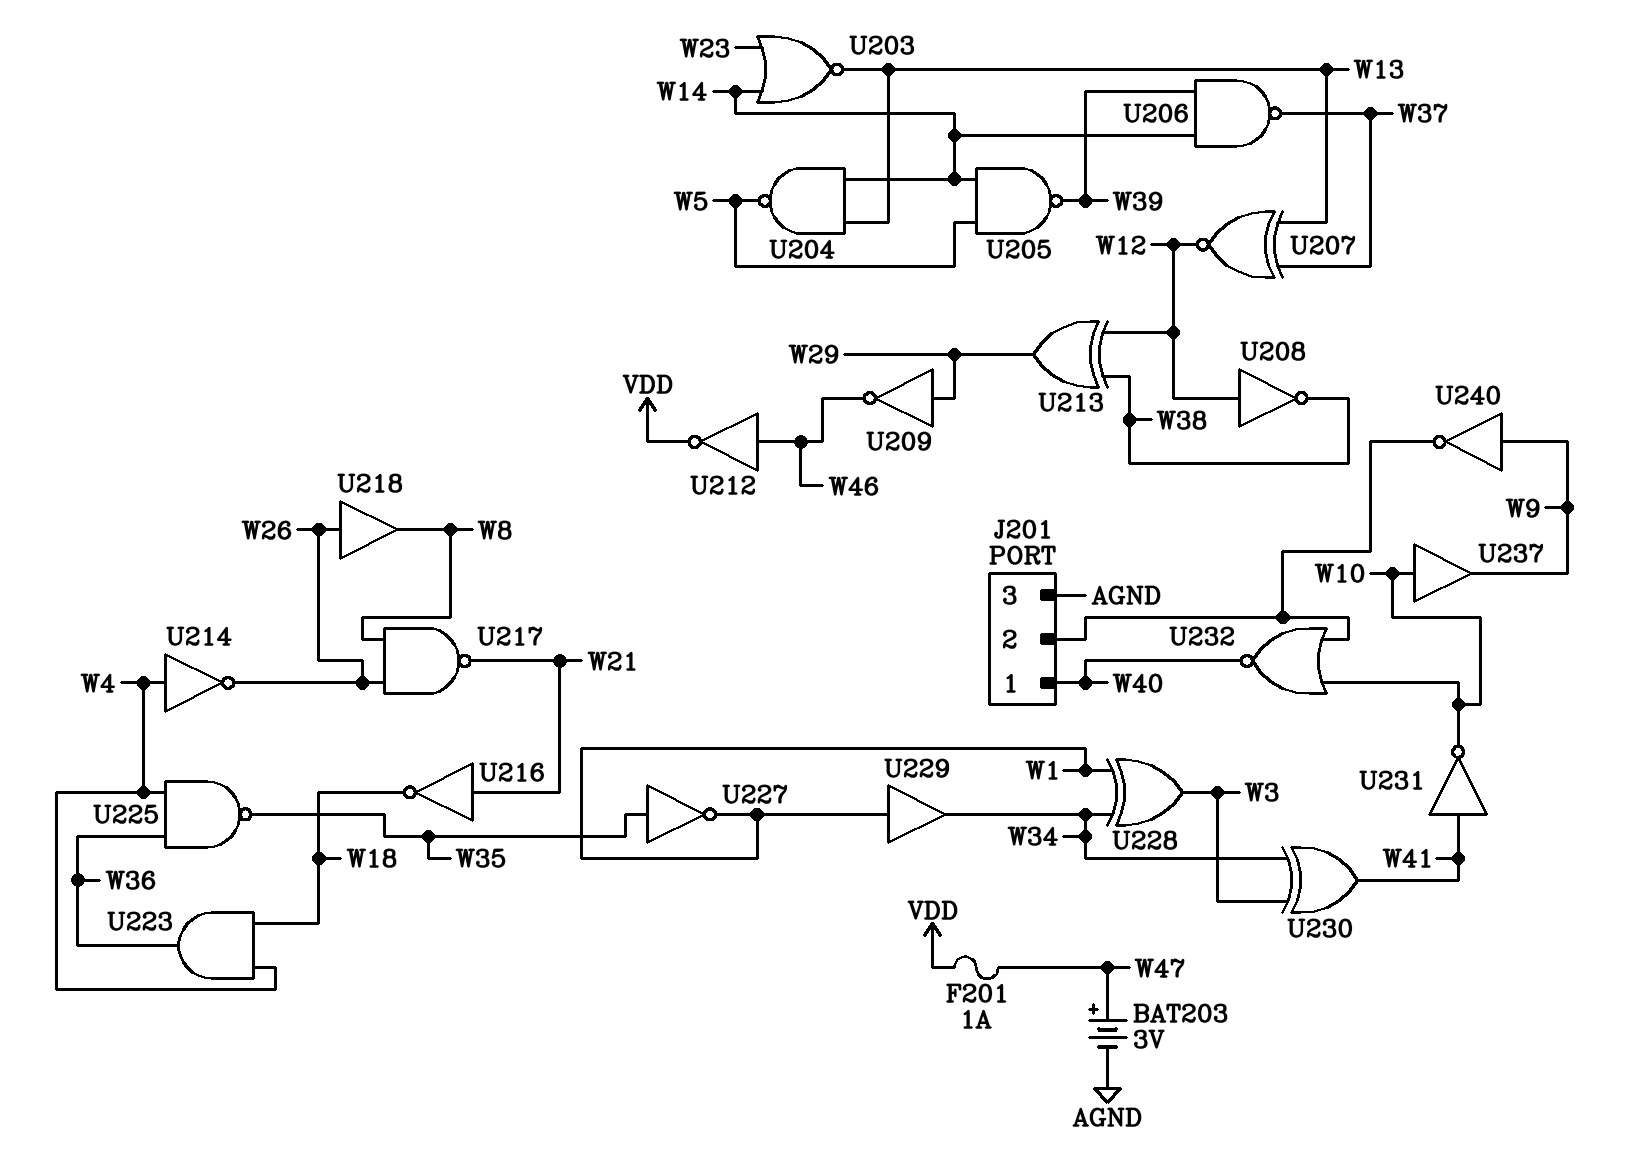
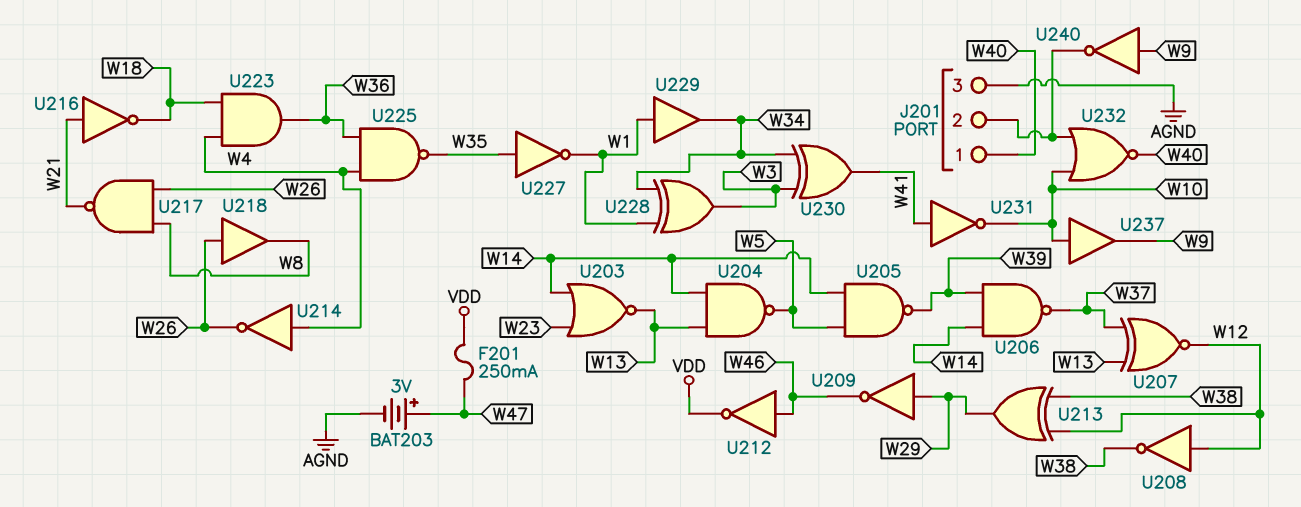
F201: 1A (VDD, W47) -> 250mA (VDD, W47)

